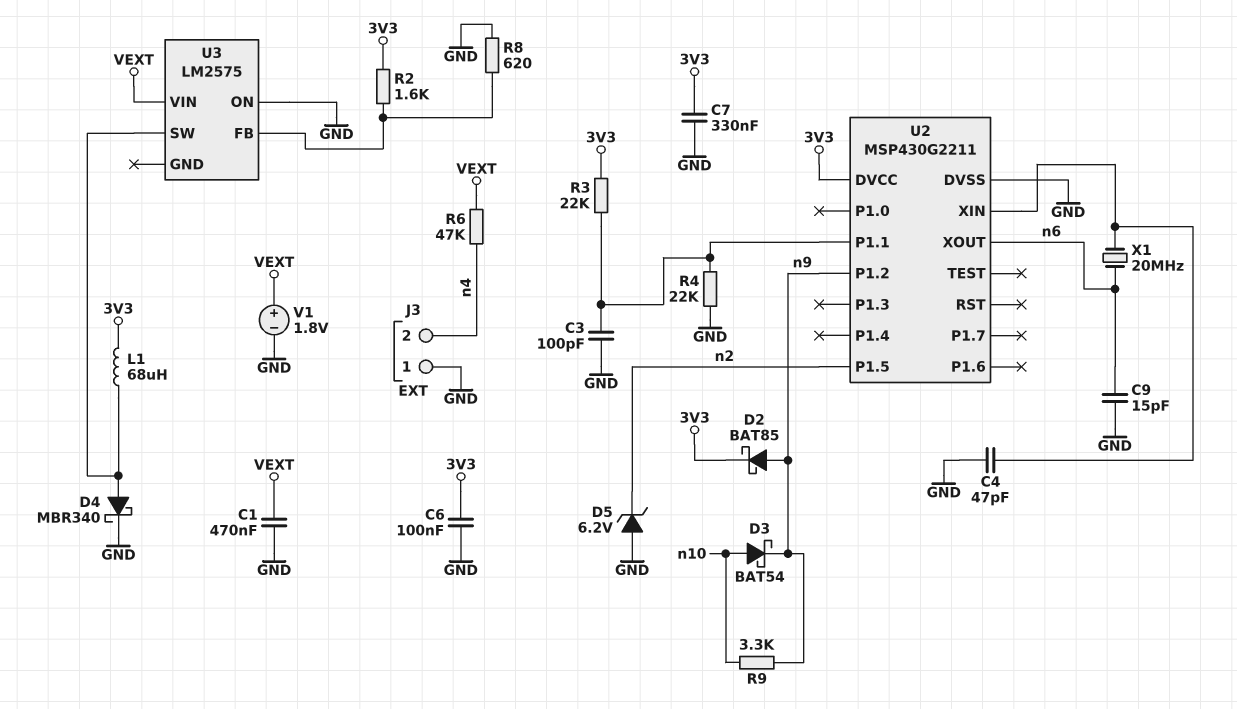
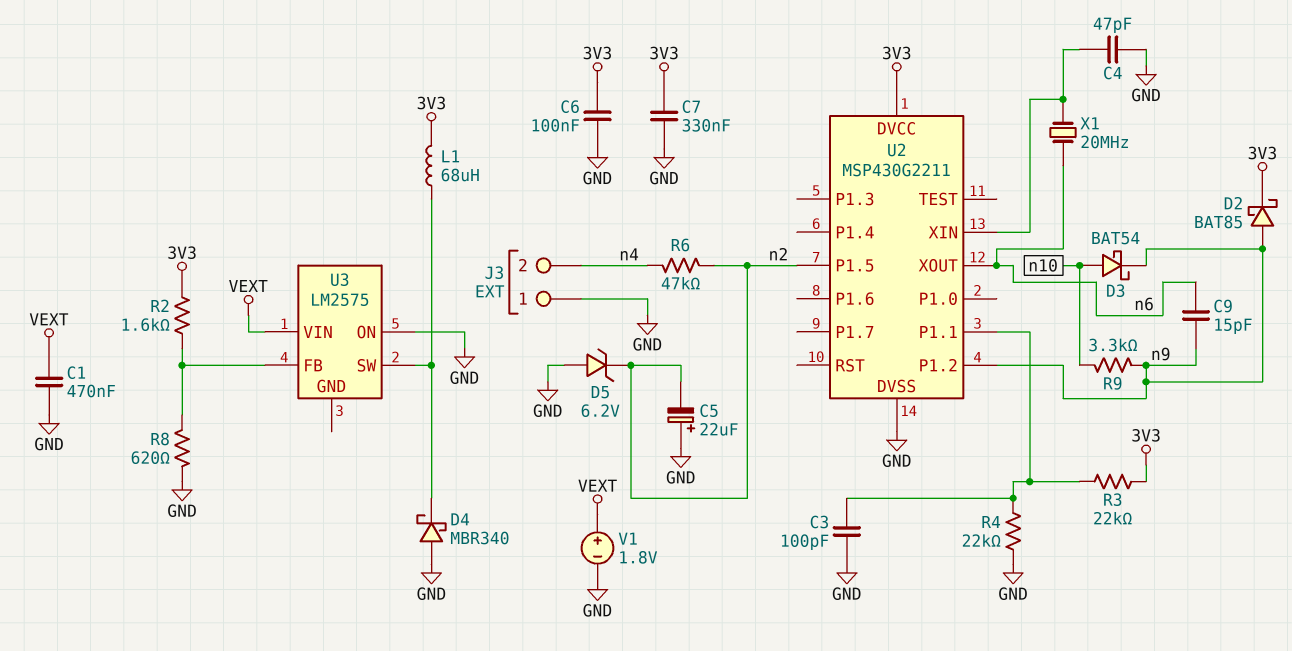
C5: none -> 22uF (plus GND, minus n2)
C9: 15pF (GND, n6) -> 15pF (n6, n9)
D4: schottky MBR340 (A U3/SW, K GND) -> schottky MBR340 (A GND, K U3/SW)
R6: 47k (VEXT, n4) -> 47k (n2, n4)

